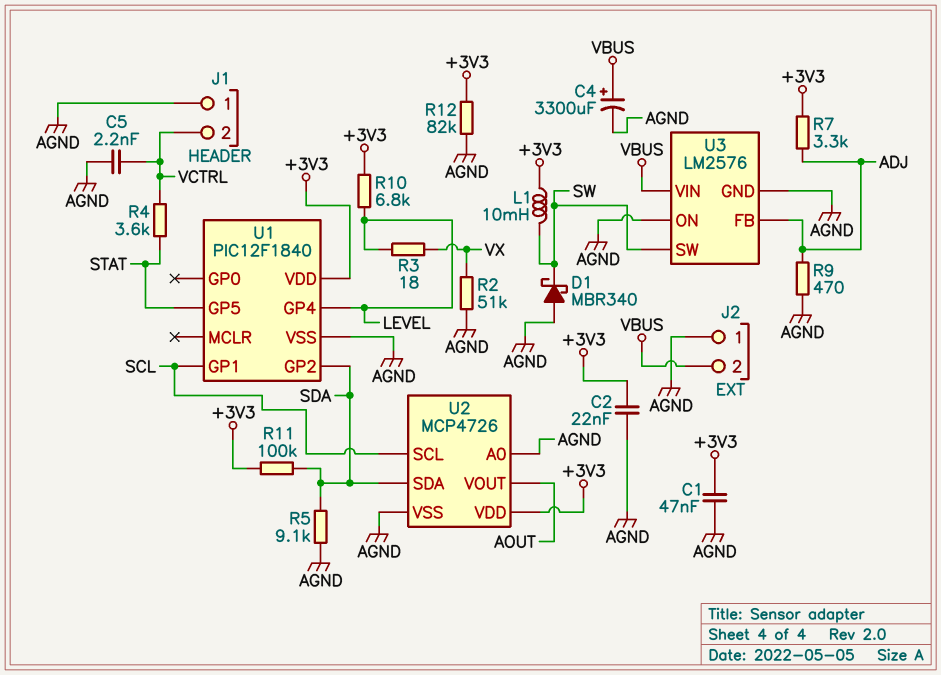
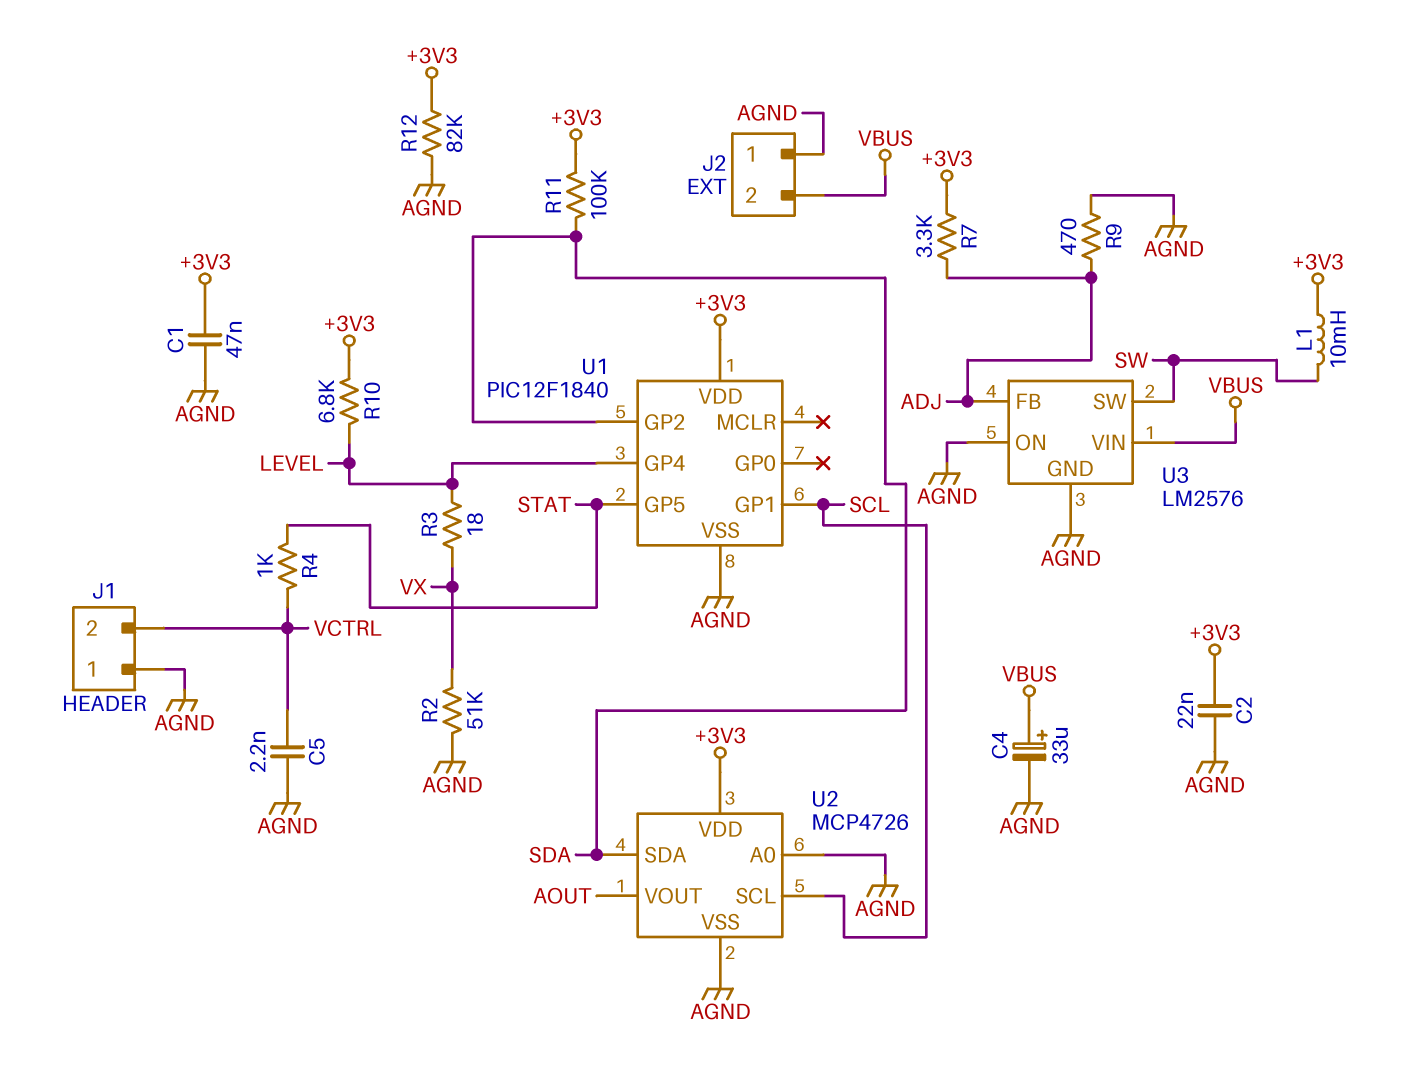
C4: 3300uF (plus VBUS, minus AGND) -> 33uF (plus VBUS, minus AGND)
D1: schottky MBR340 (A AGND, K SW) -> none
R4: 3.6k (STAT, VCTRL) -> 1k (STAT, VCTRL)
R5: 9.1k (AGND, SDA) -> none

